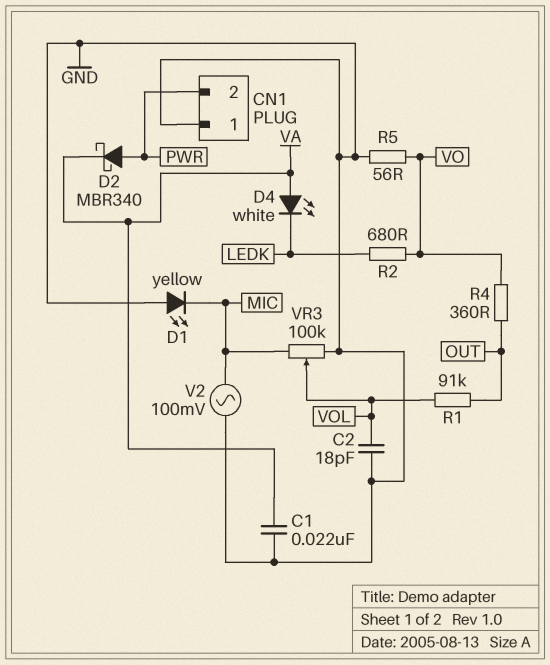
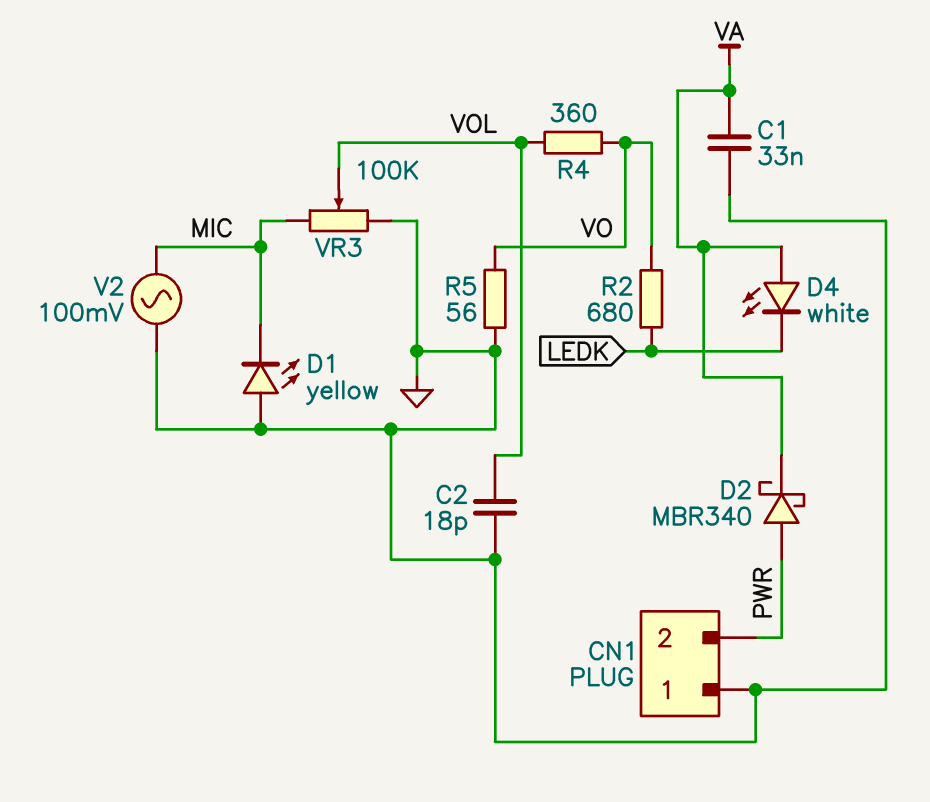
C1: 22nF (GND, VA) -> 33nF (GND, VA)
R1: 91k (OUT, VOL) -> none
R4: 360 (OUT, VO) -> 360 (VO, VOL)

